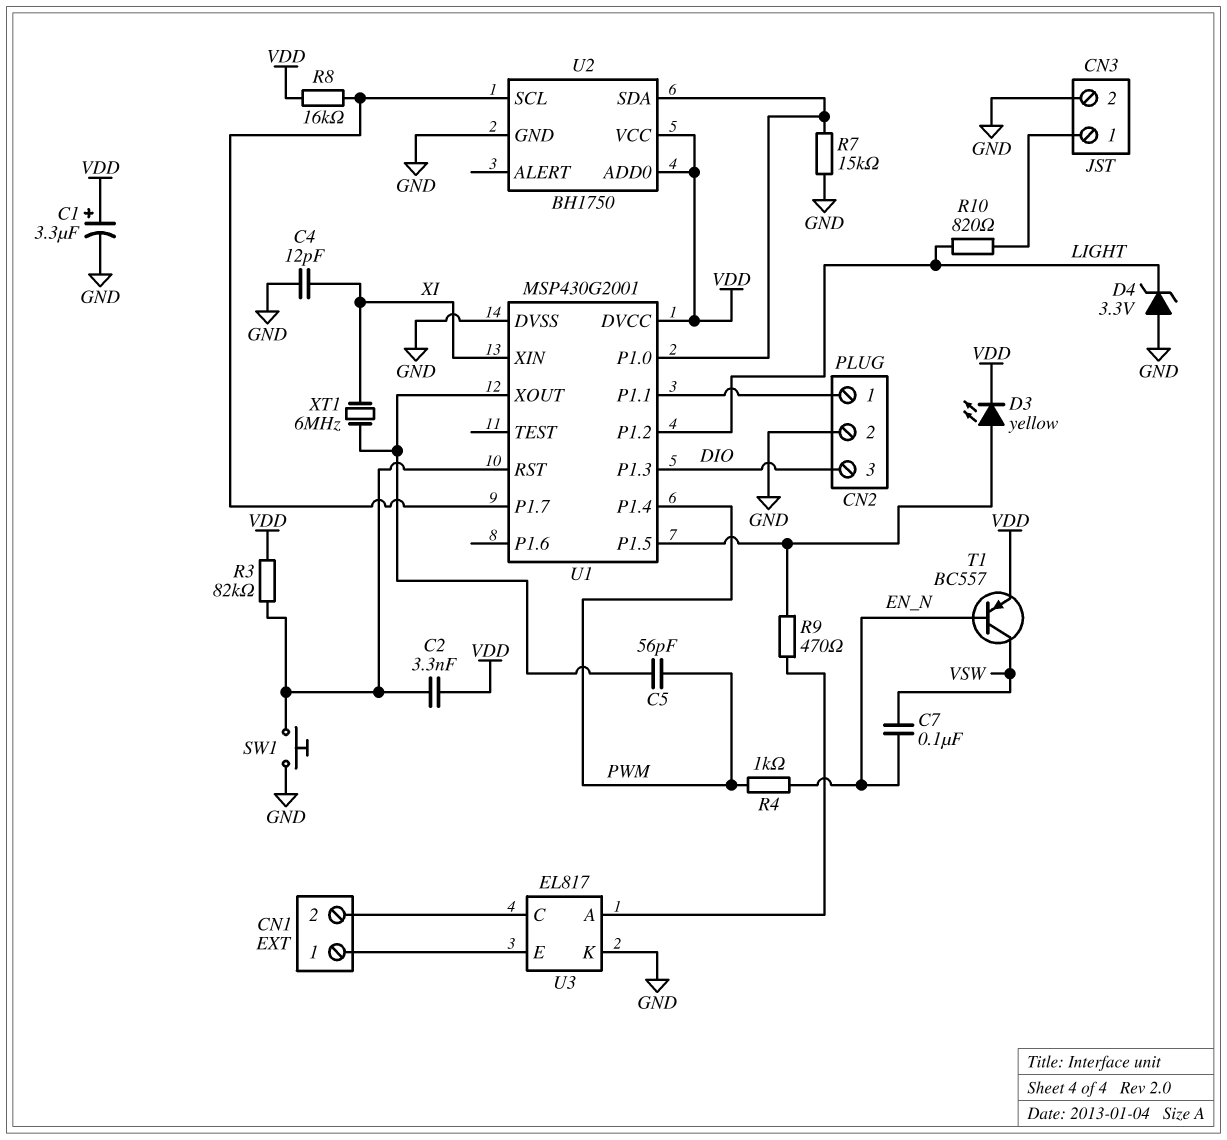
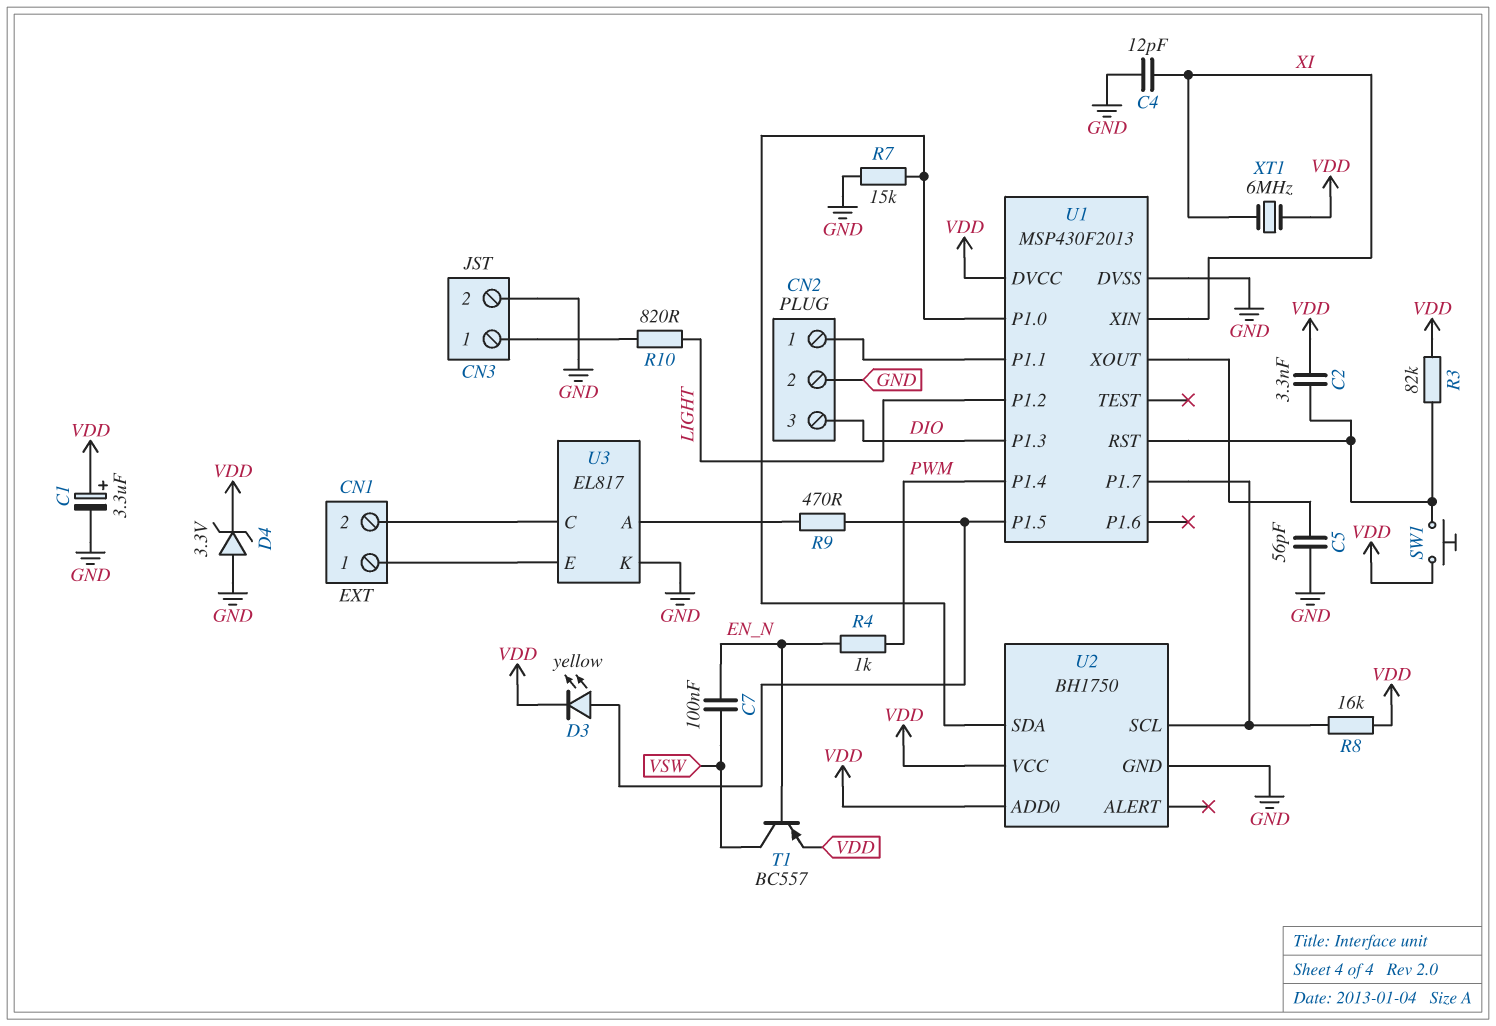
C5: 56pF (PWM, U1/XOUT) -> 56pF (GND, U1/XOUT)
D4: zener 3.3V (A GND, K LIGHT) -> zener 3.3V (A GND, K VDD)
SW1: button (GND, U1/RST) -> button (U1/RST, VDD)
U1: MSP430G2001 -> MSP430F2013
XT1: 6MHz (U1/XOUT, XI) -> 6MHz (VDD, XI)

